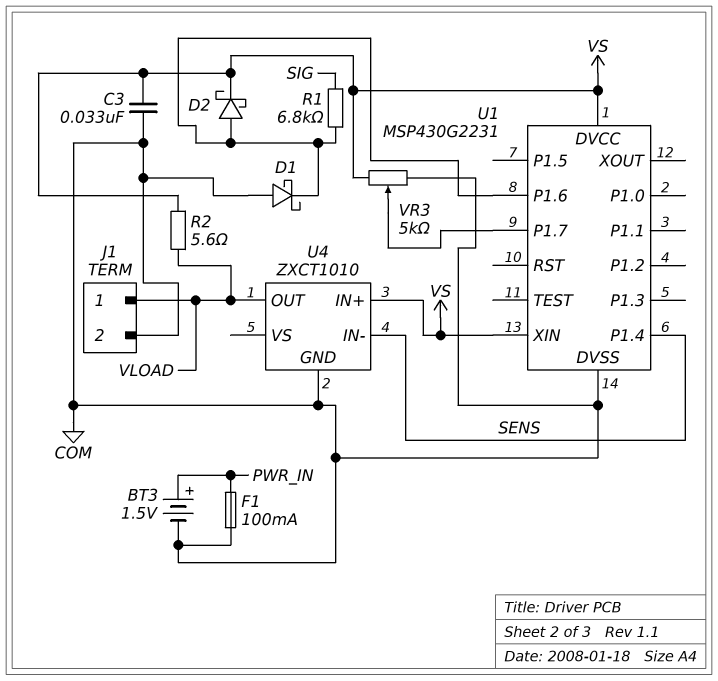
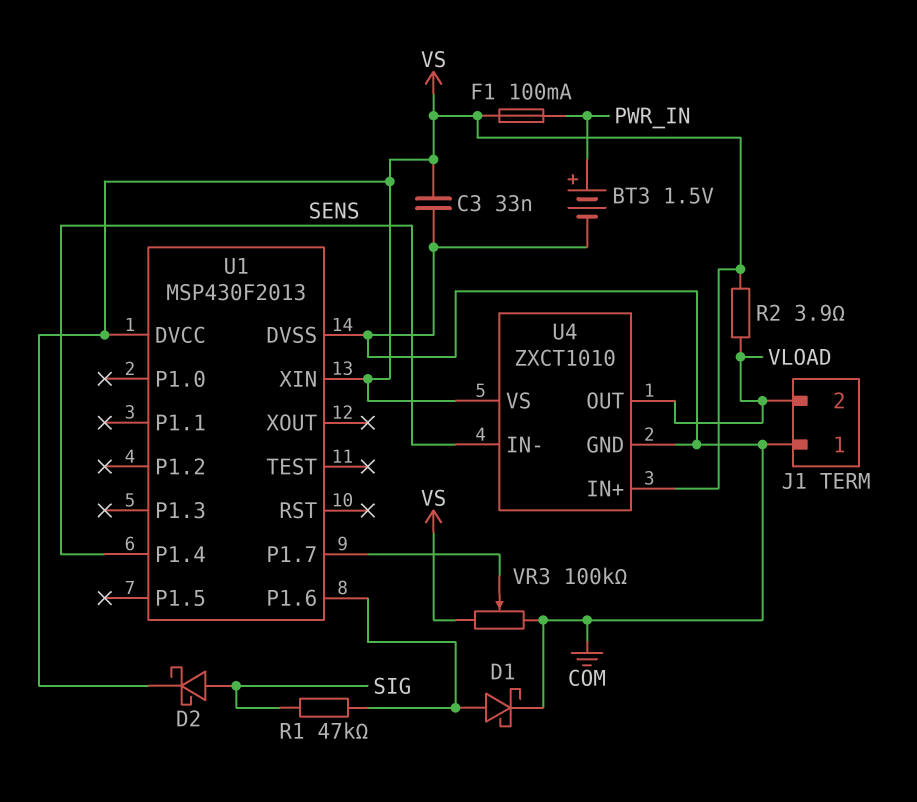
D1: schottky (A COM, K U1/P1.6) -> schottky (A U1/P1.6, K COM)
D2: schottky (A U1/P1.6, K VS) -> schottky (A SIG, K VS)
F1: 100mA (COM, PWR_IN) -> 100mA (PWR_IN, VS)
J1 pin 1: VLOAD -> COM
J1 pin 2: COM -> VLOAD
R1: 6.8k (SIG, U1/P1.6) -> 47k (SIG, U1/P1.6)
R2: 5.6 (VLOAD, VS) -> 3.9 (VLOAD, VS)
U1: MSP430G2231 -> MSP430F2013
U4 pin VS: none -> VS
VR3: 5k (COM, VS, wiper U1/P1.7) -> 100k (COM, VS, wiper U1/P1.7)

